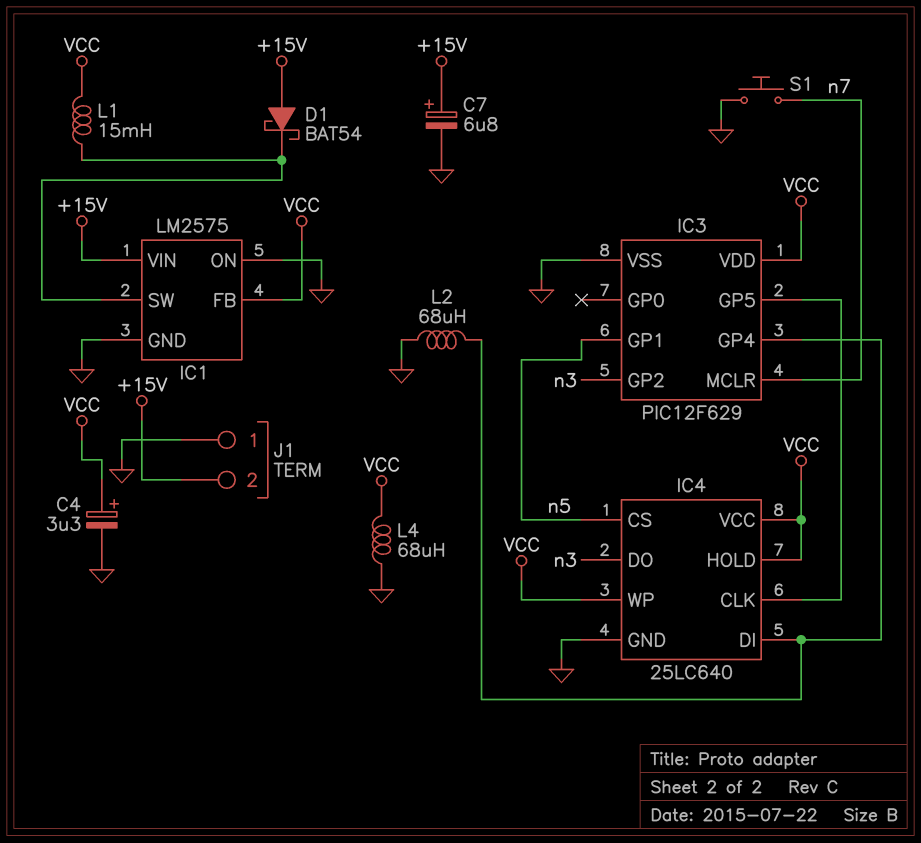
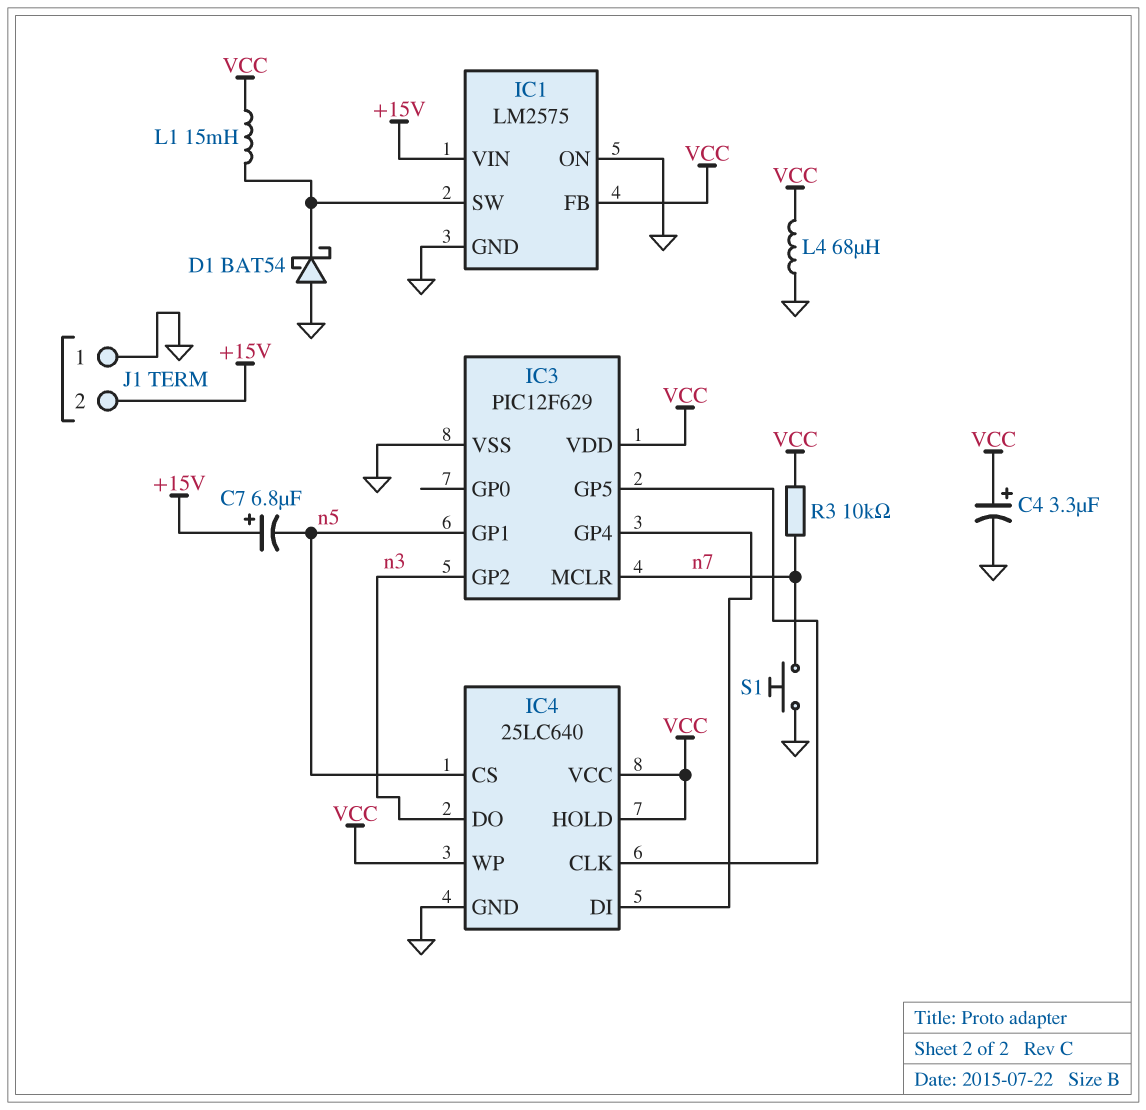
C7: 6.8uF (plus +15V, minus GND) -> 6.8uF (plus +15V, minus n5)
D1: schottky BAT54 (A +15V, K IC1/SW) -> schottky BAT54 (A GND, K IC1/SW)
L2: 68uH (GND, IC3/GP4) -> none
R3: none -> 10k (VCC, n7)

